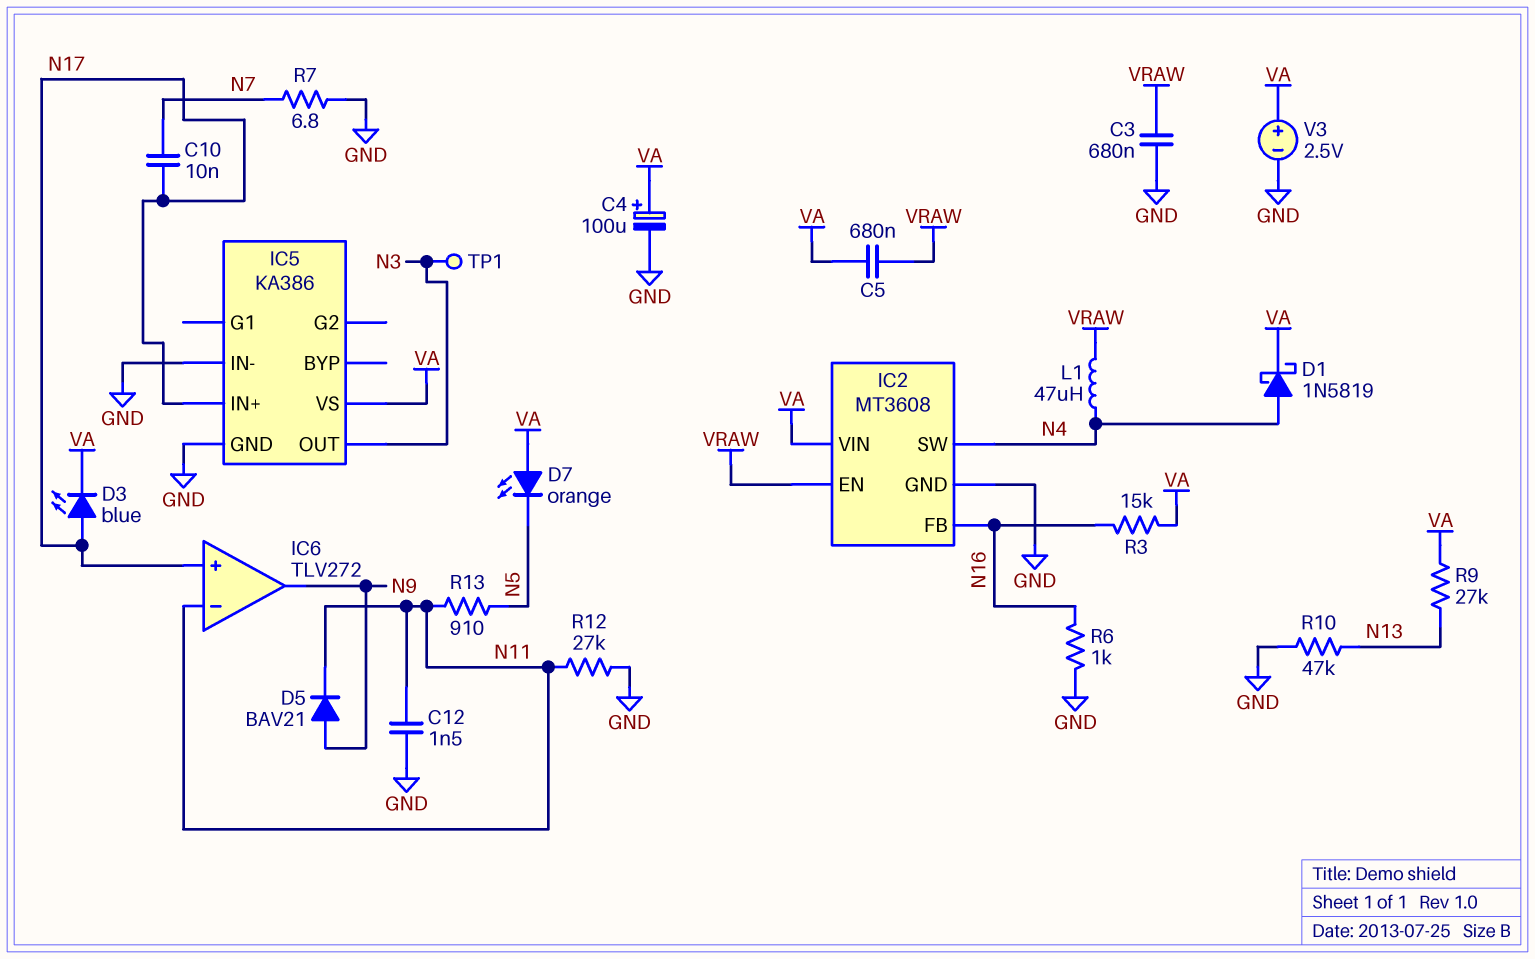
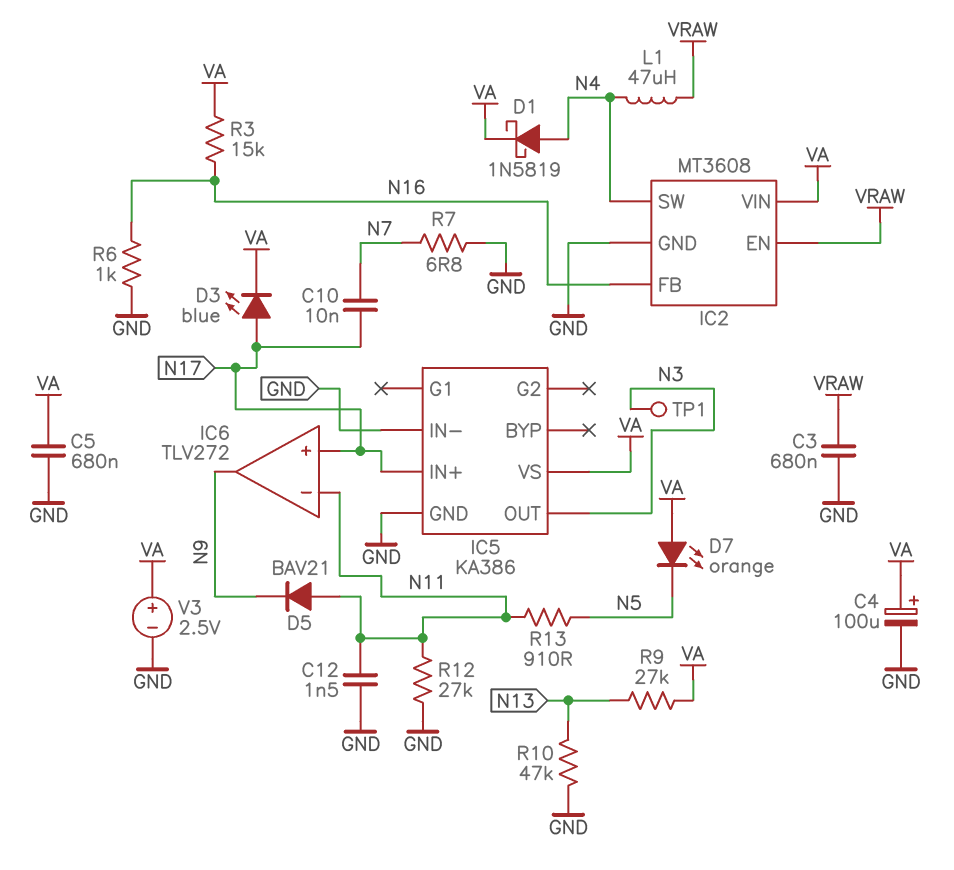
C5: 680nF (VA, VRAW) -> 680nF (GND, VA)
D5: diode BAV21 (A N9, K N11) -> diode BAV21 (A N11, K N9)

